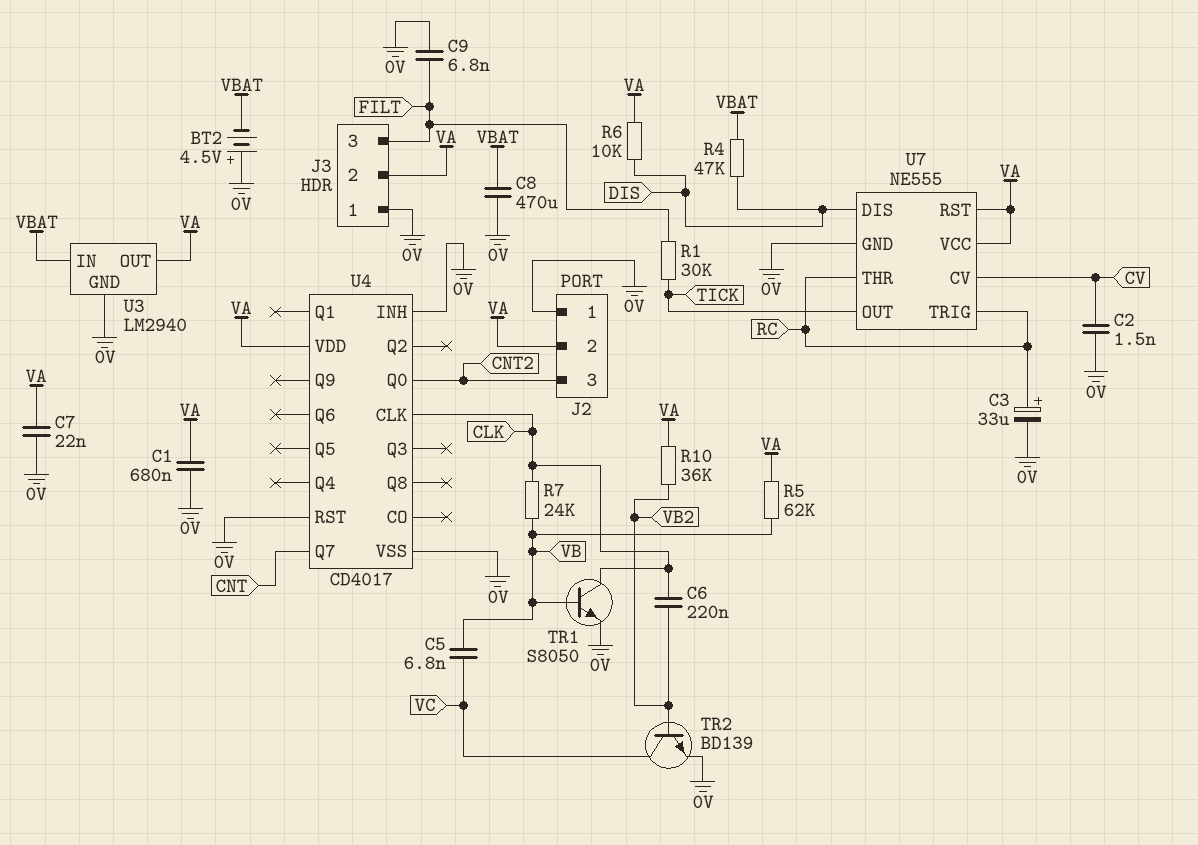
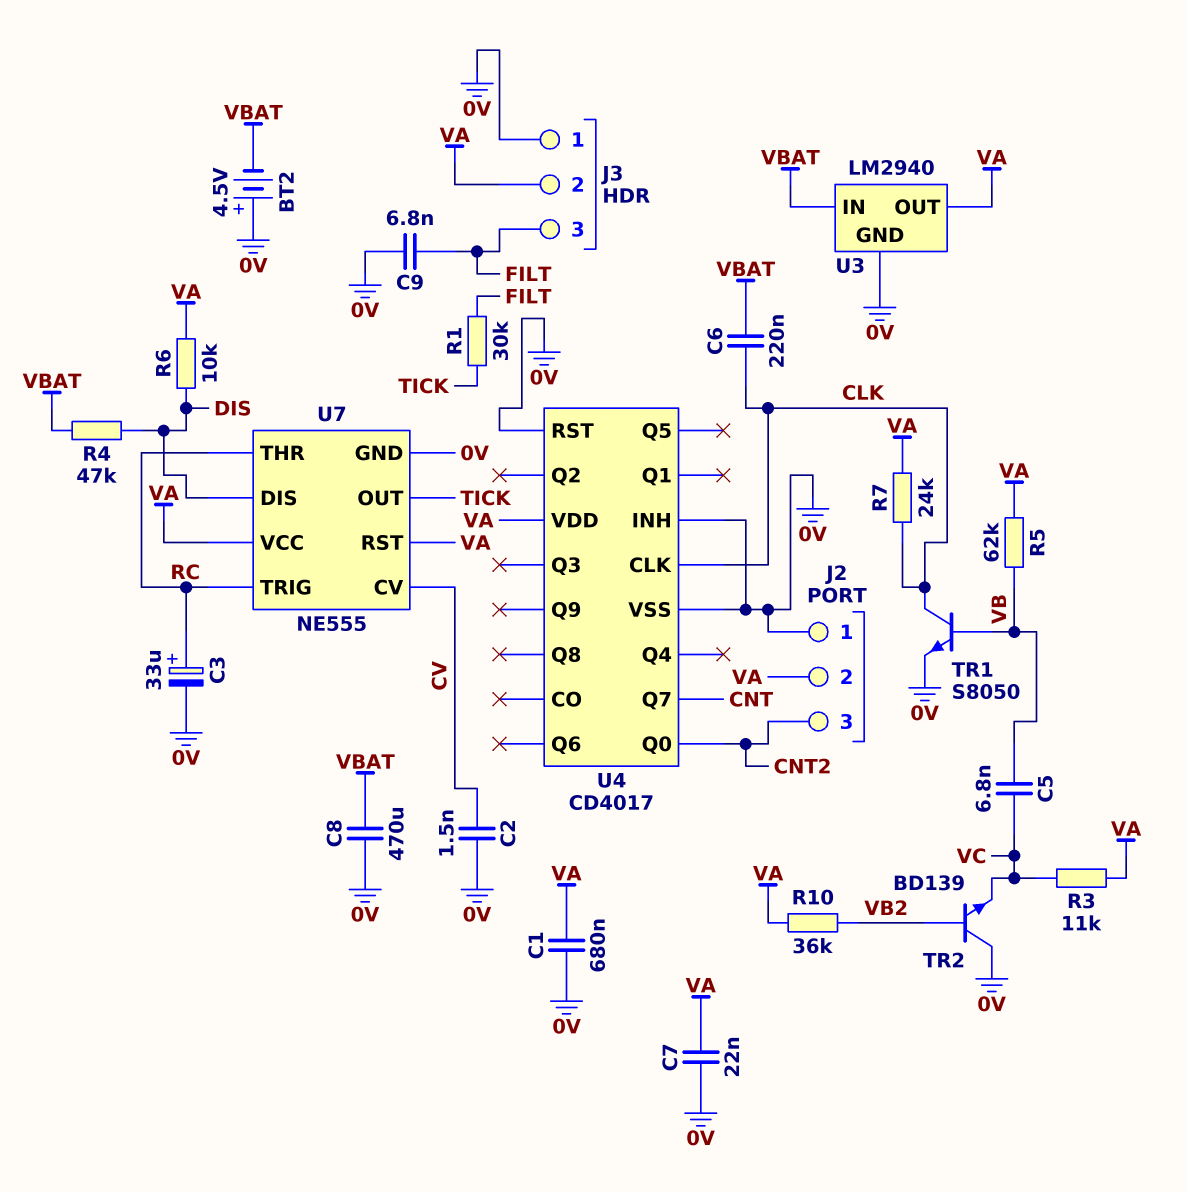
C6: 220nF (CLK, VB2) -> 220nF (CLK, VBAT)
R3: none -> 11k (VA, VC)
R7: 24k (CLK, VB) -> 24k (CLK, VA)
TR2: NPN BD139 (B VB2, C VC, E 0V) -> NPN BD139 (B VB2, C 0V, E VC)

